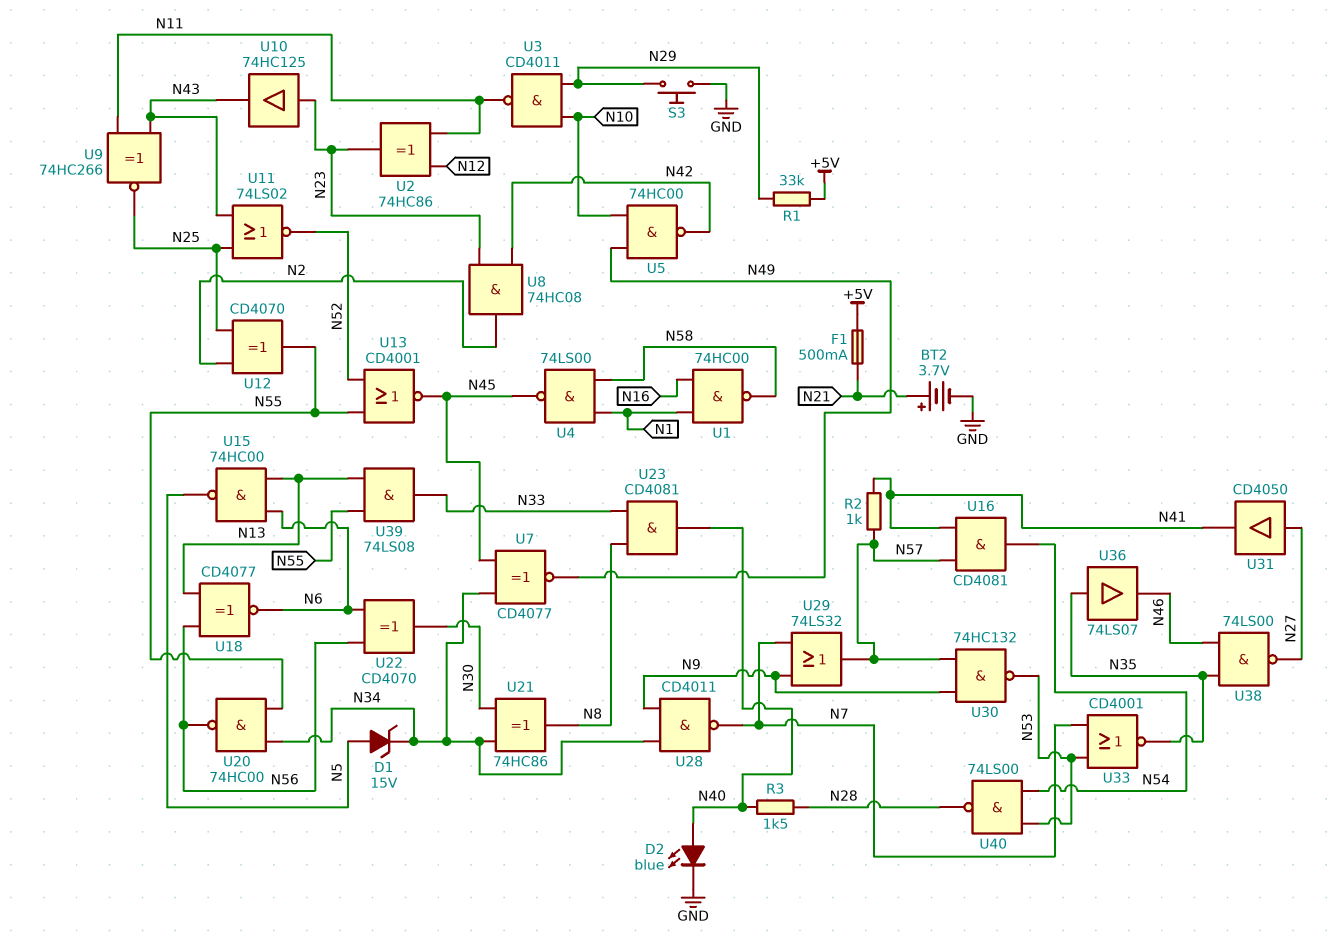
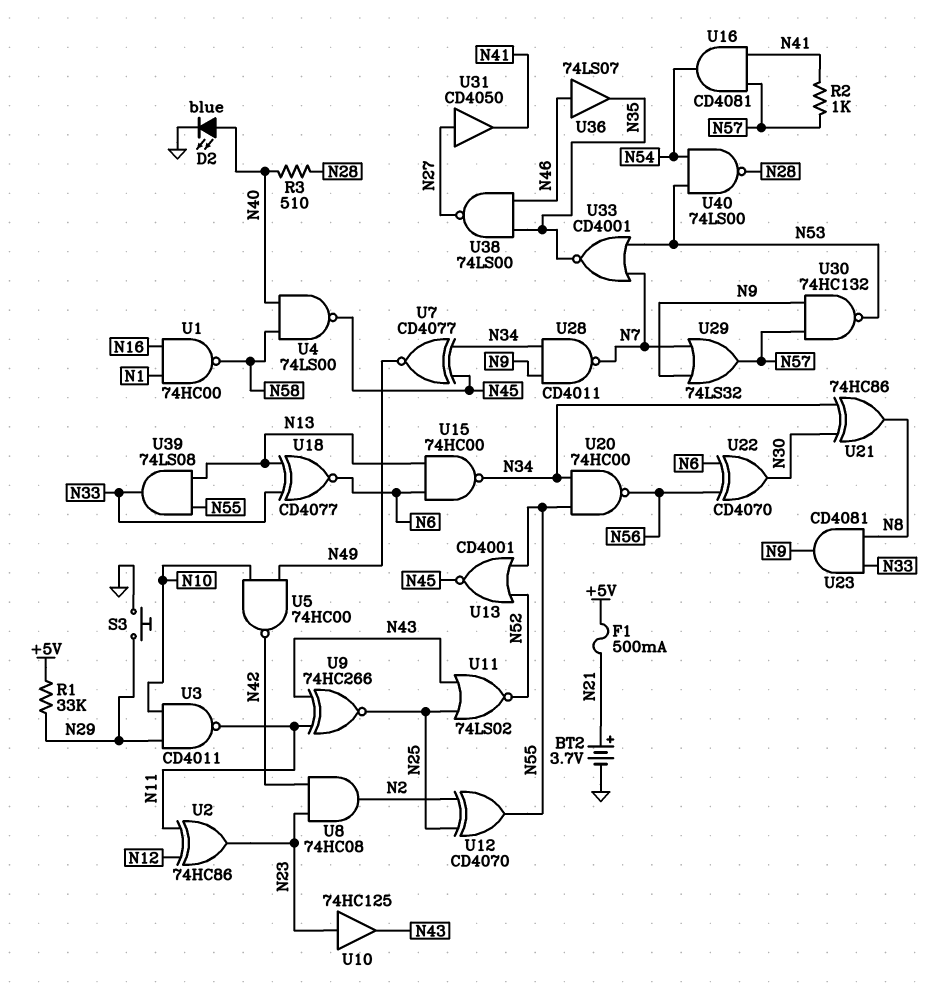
D1: zener 15V (A N5, K N34) -> none
R3: 1.5k (N28, N40) -> 510 (N28, N40)
U4: NAND 74LS00 (in N1, in N58, out N45) -> NAND 74LS00 (in N40, in N58, out N45)
U15: NAND 74HC00 (in N6, in N13, out N5) -> NAND 74HC00 (in N6, in N13, out N34)
U18: XNOR CD4077 (in N13, in N56, out N6) -> XNOR CD4077 (in N13, in N33, out N6)
U23: AND CD4081 (in N8, in N33, out N40) -> AND CD4081 (in N8, in N33, out N9)
U36: buffer 74LS07 (in N35, out N46) -> buffer 74LS07 (in N46, out N35)

